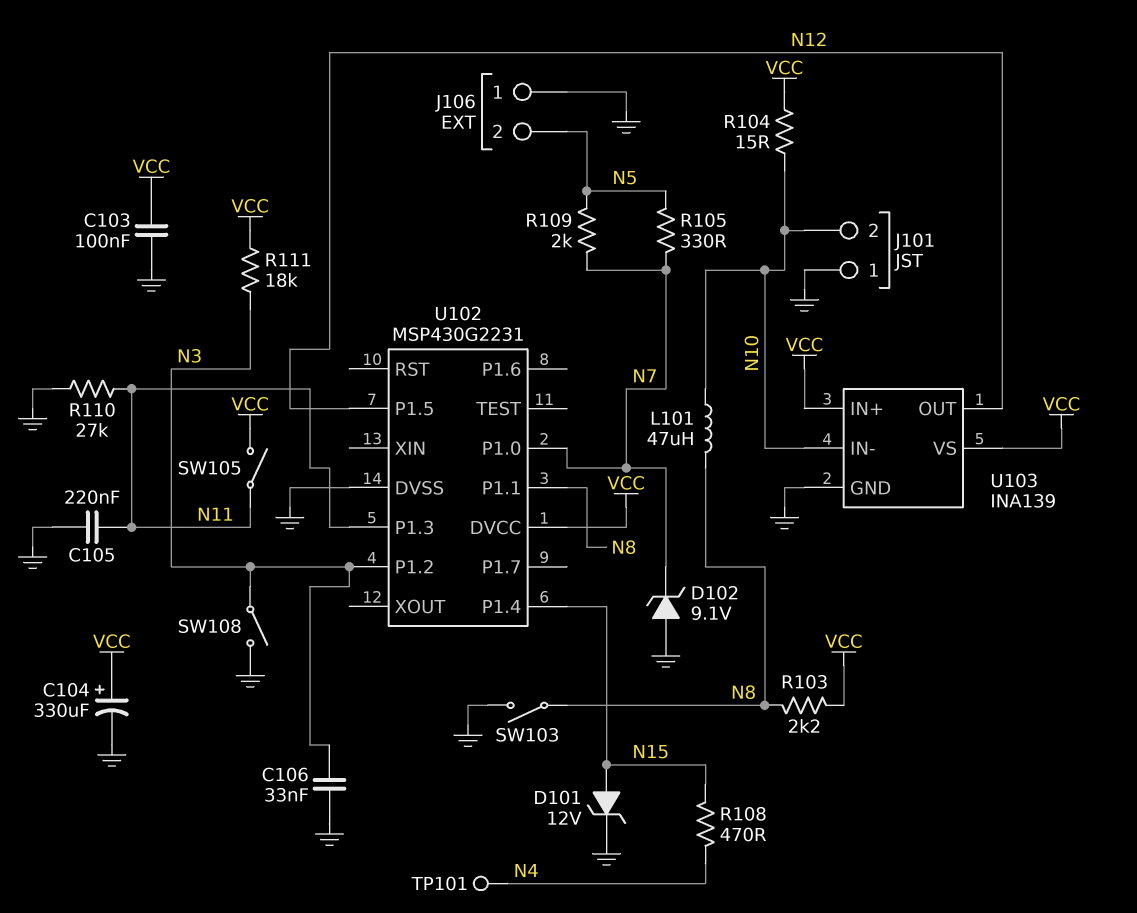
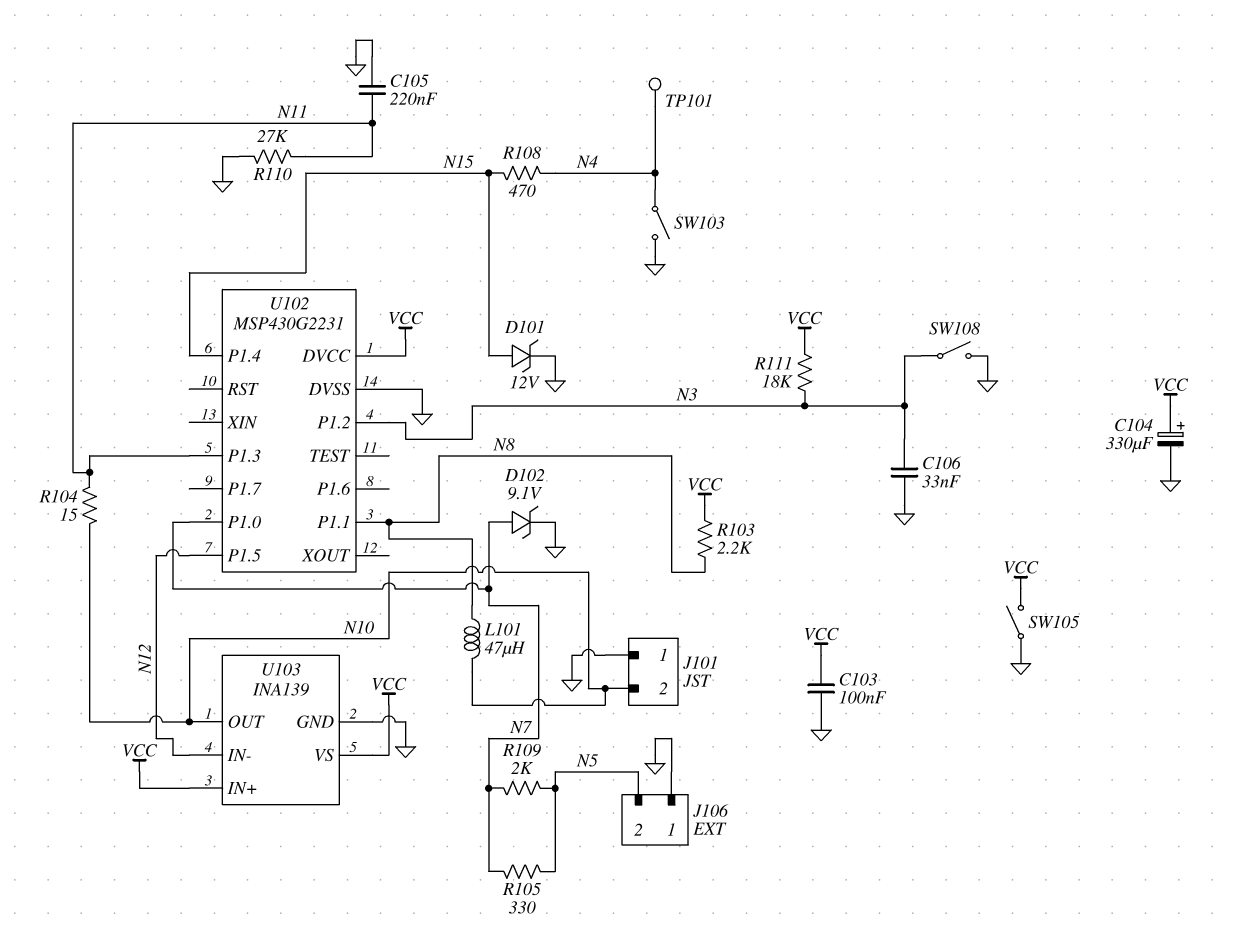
D102: zener 9.1V (A GND, K N7) -> zener 9.1V (A N7, K GND)
R104: 15 (N10, VCC) -> 15 (N10, N11)
SW103: switch (GND, N8) -> switch (GND, N4)
SW105: switch (N11, VCC) -> switch (GND, VCC)
U103 pin IN-: N10 -> N12
U103 pin OUT: N12 -> N10

